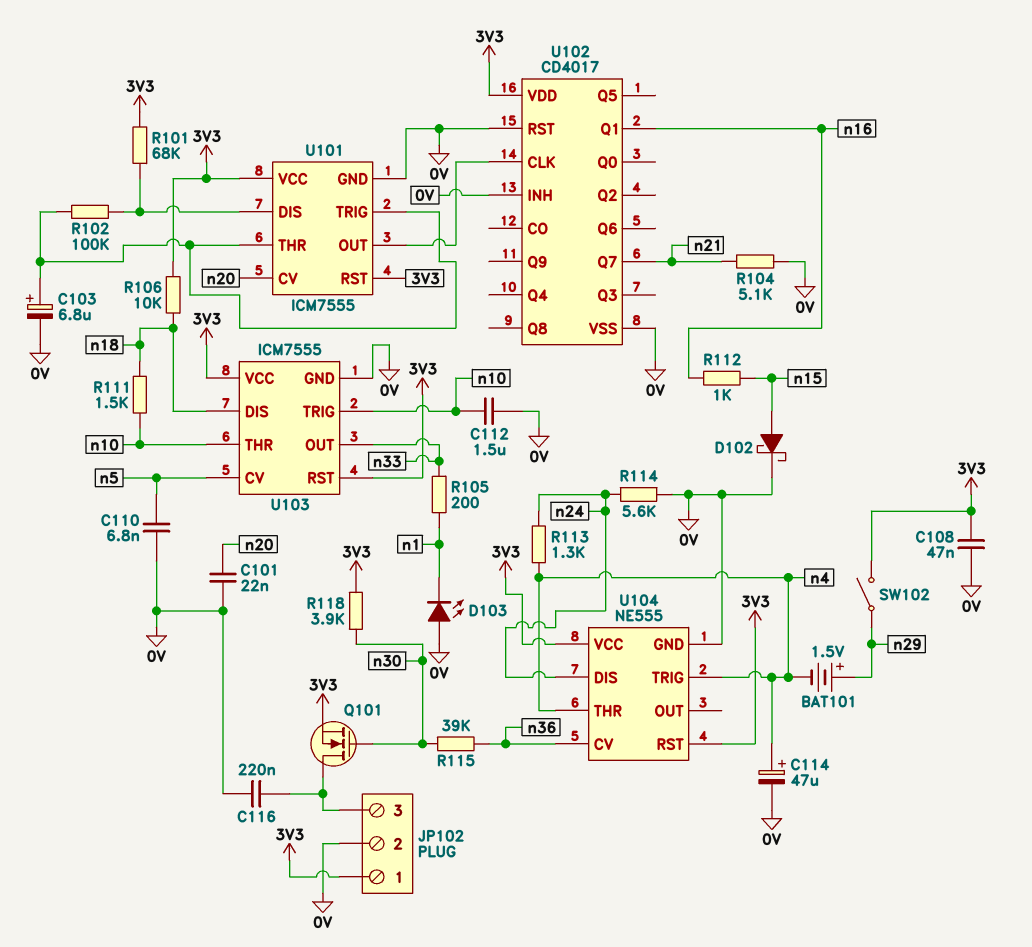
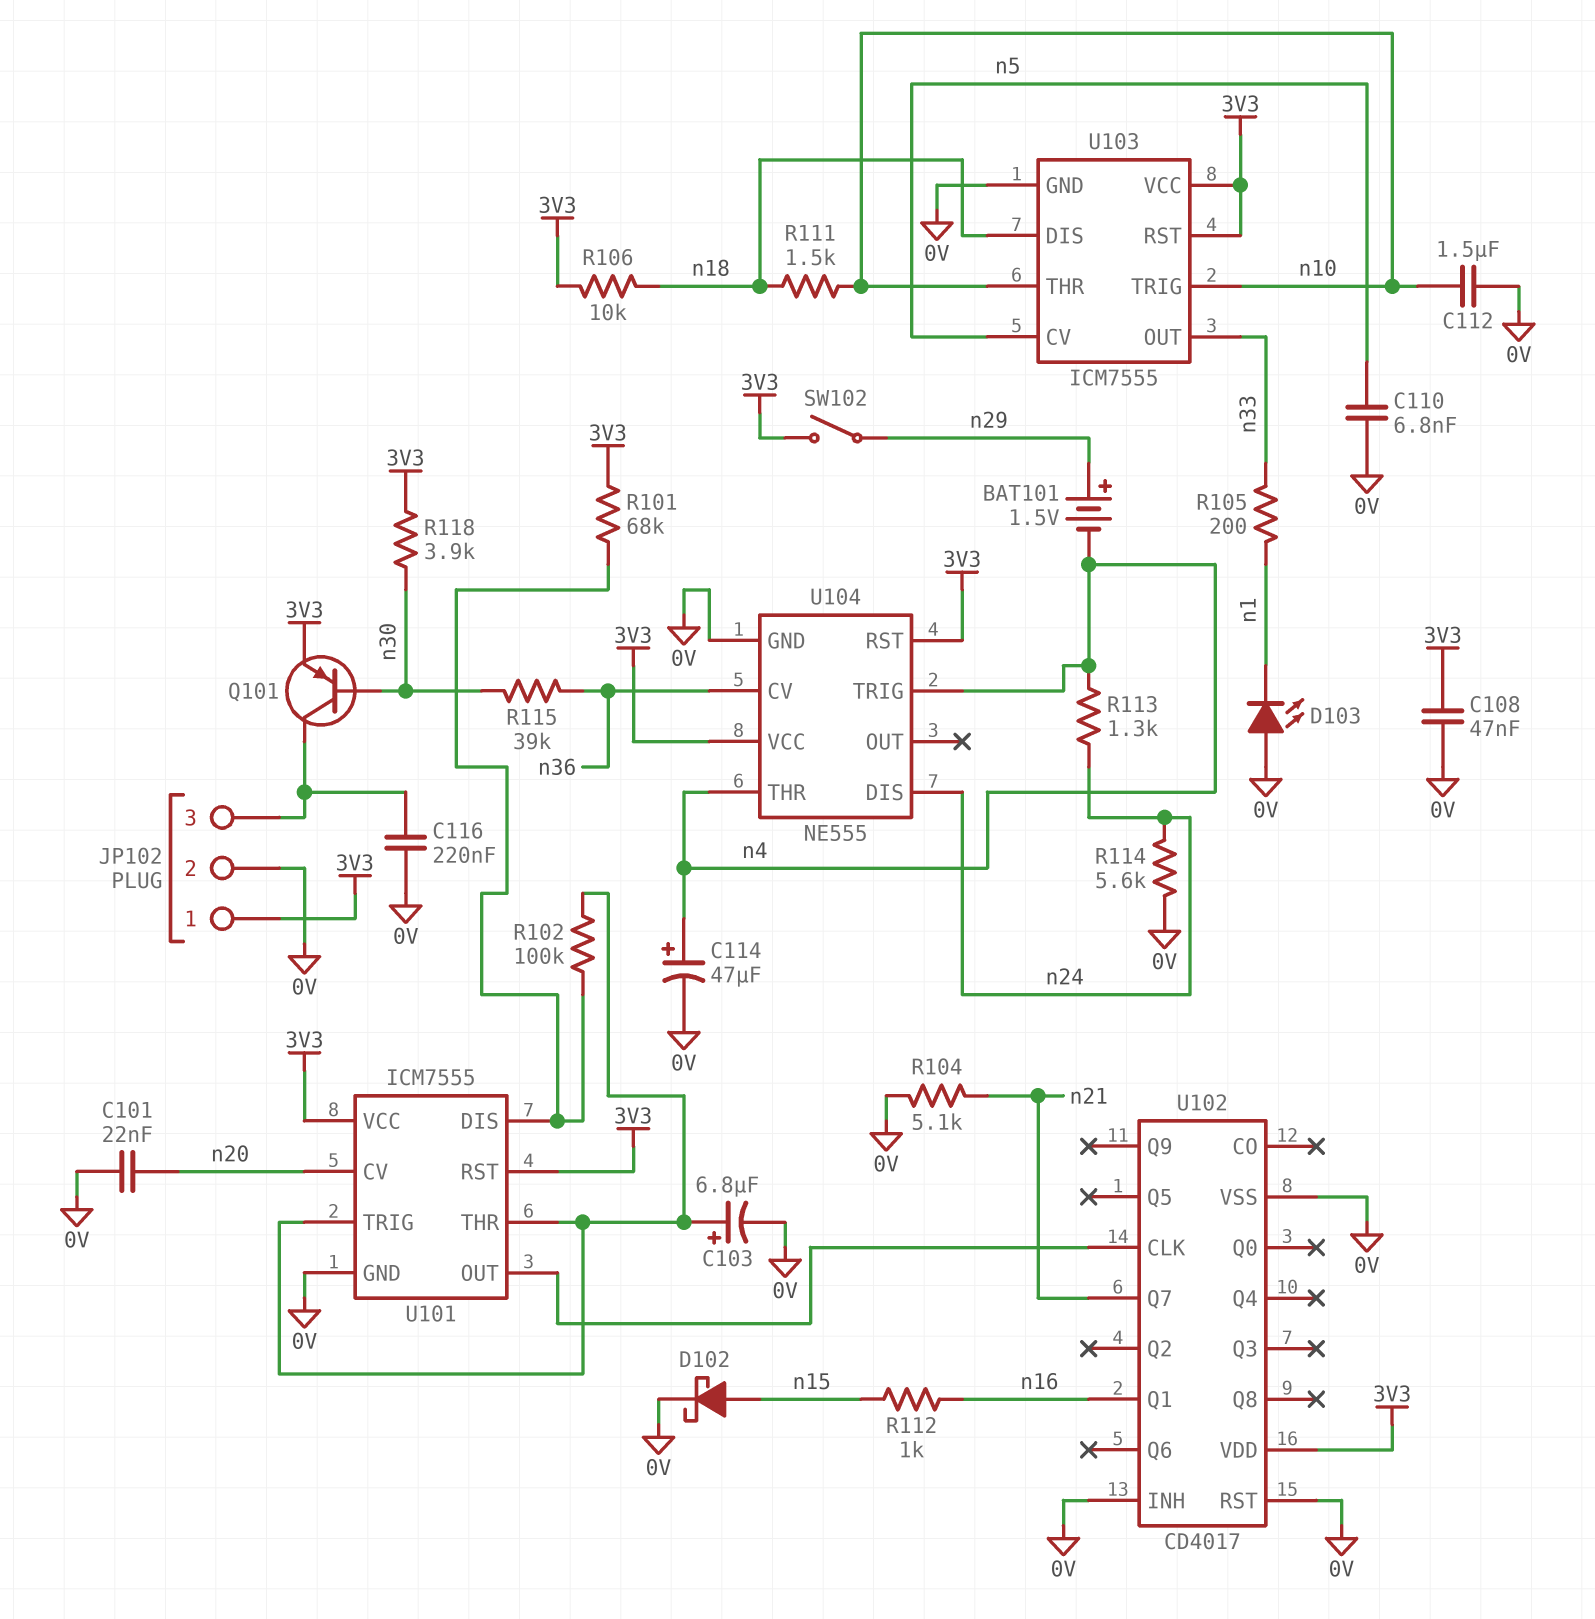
Q101: NMOS (G n30, D JP102/3, S 3V3) -> PNP (B n30, C JP102/3, E 3V3)

